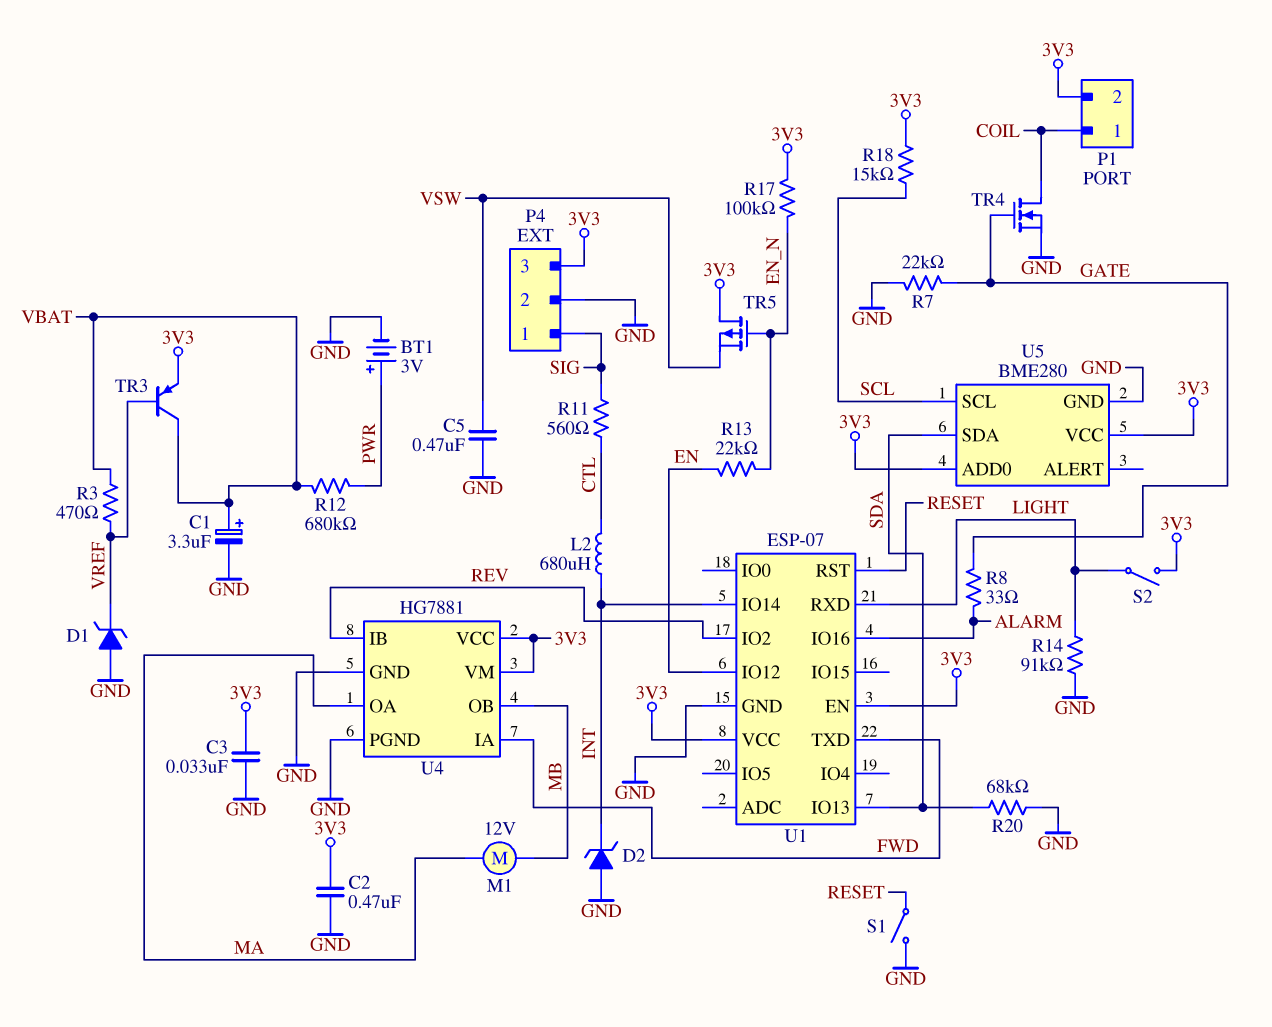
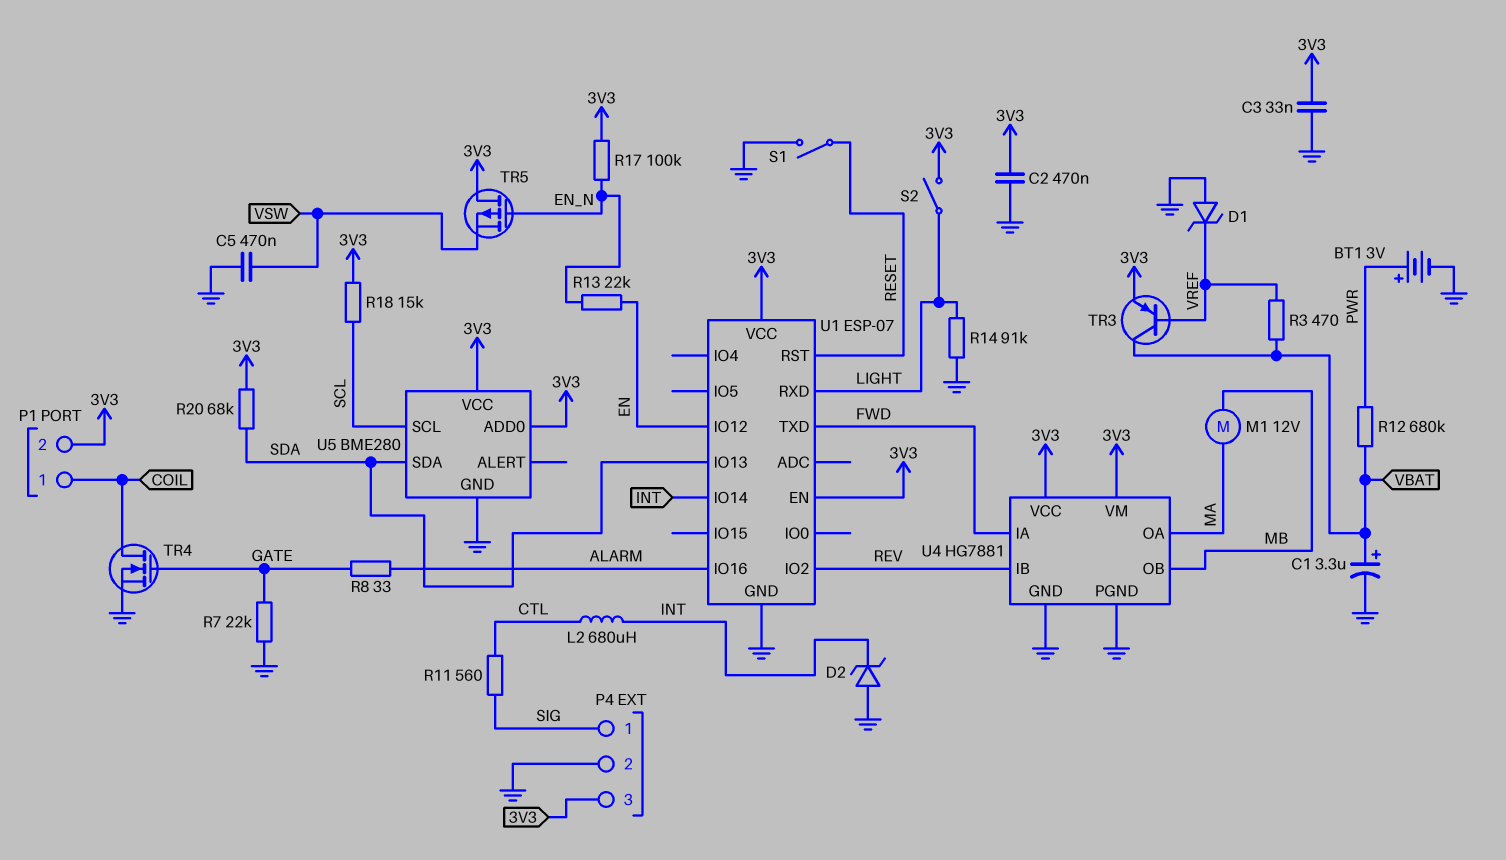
R20: 68k (GND, SDA) -> 68k (3V3, SDA)

